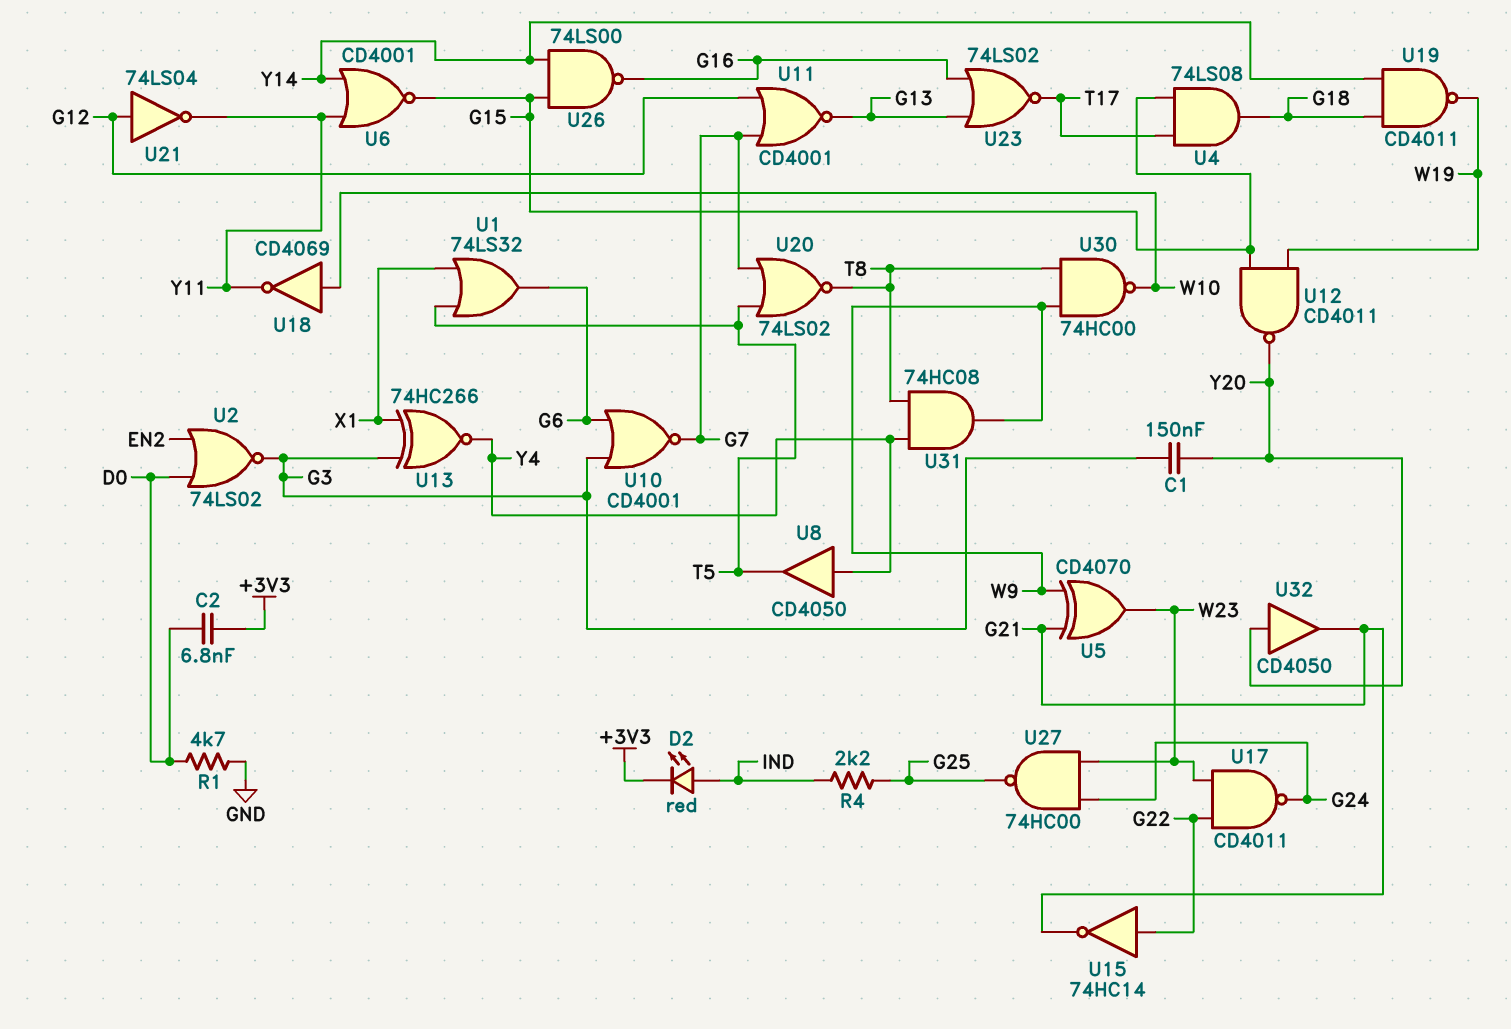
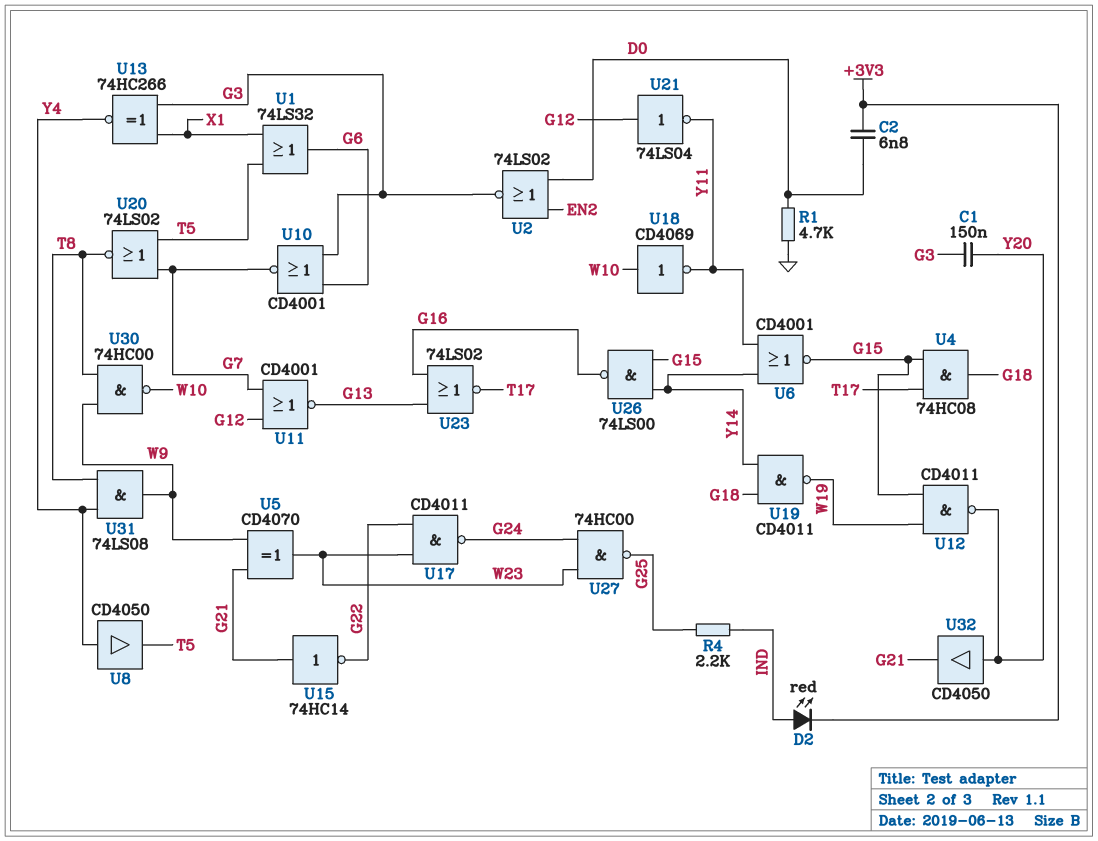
U4: AND 74LS08 (in G15, in T17, out G18) -> AND 74HC08 (in G15, in T17, out G18)
U15: NOT 74HC14 (in G22, out G21) -> NOT 74HC14 (in G21, out G22)
U31: AND 74HC08 (in T8, in Y4, out W9) -> AND 74LS08 (in T8, in Y4, out W9)

